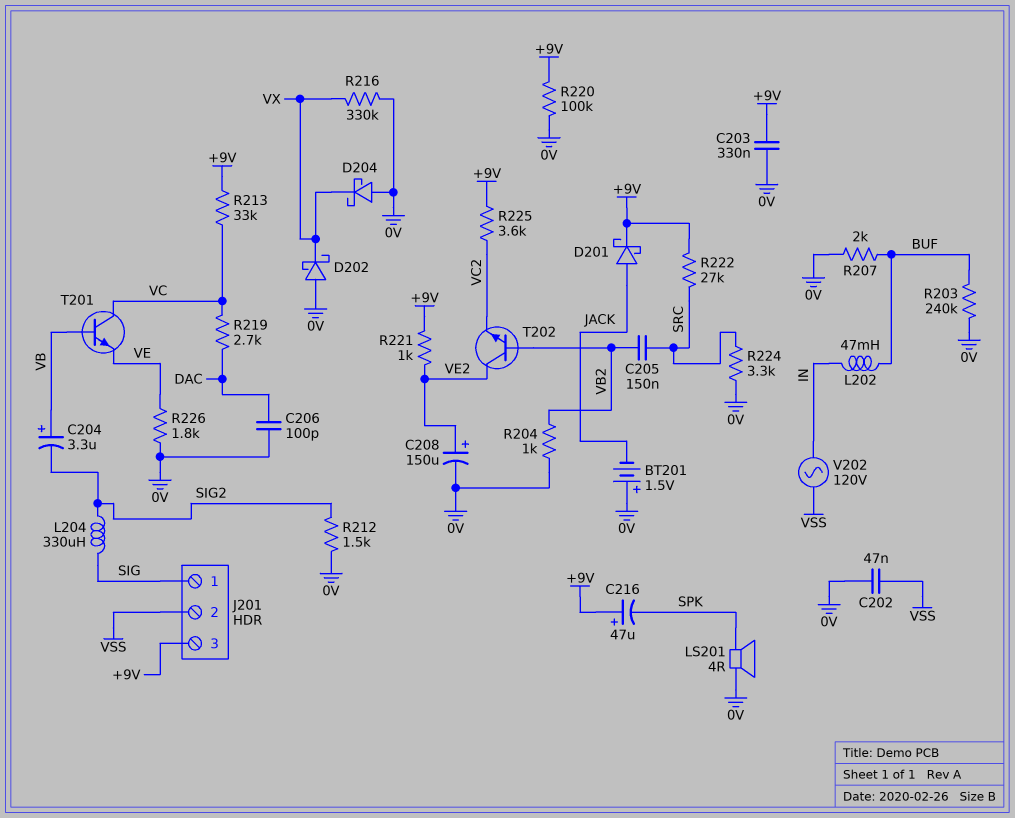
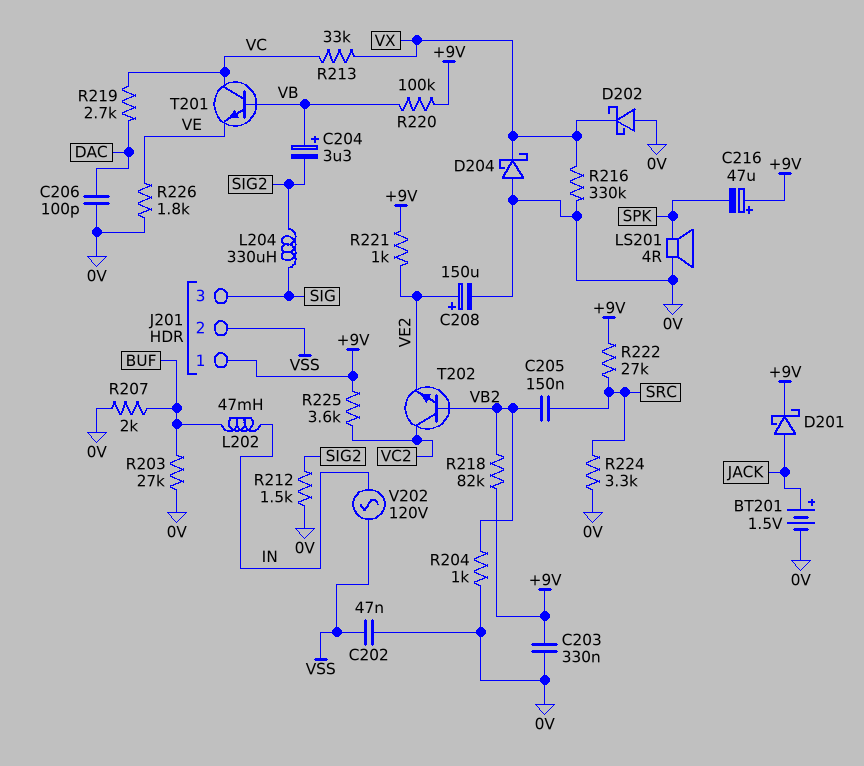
BT201: 1.5V (plus 0V, minus JACK) -> 1.5V (plus JACK, minus 0V)
J201 pin 1: SIG -> +9V
J201 pin 3: +9V -> SIG
R203: 240k (0V, BUF) -> 27k (0V, BUF)
R213: 33k (+9V, VC) -> 33k (VC, VX)
R218: none -> 82k (+9V, VB2)
R220: 100k (+9V, 0V) -> 100k (+9V, VB)
T202: NPN (B VB2, C VE2, E VC2) -> NPN (B VB2, C VC2, E VE2)

